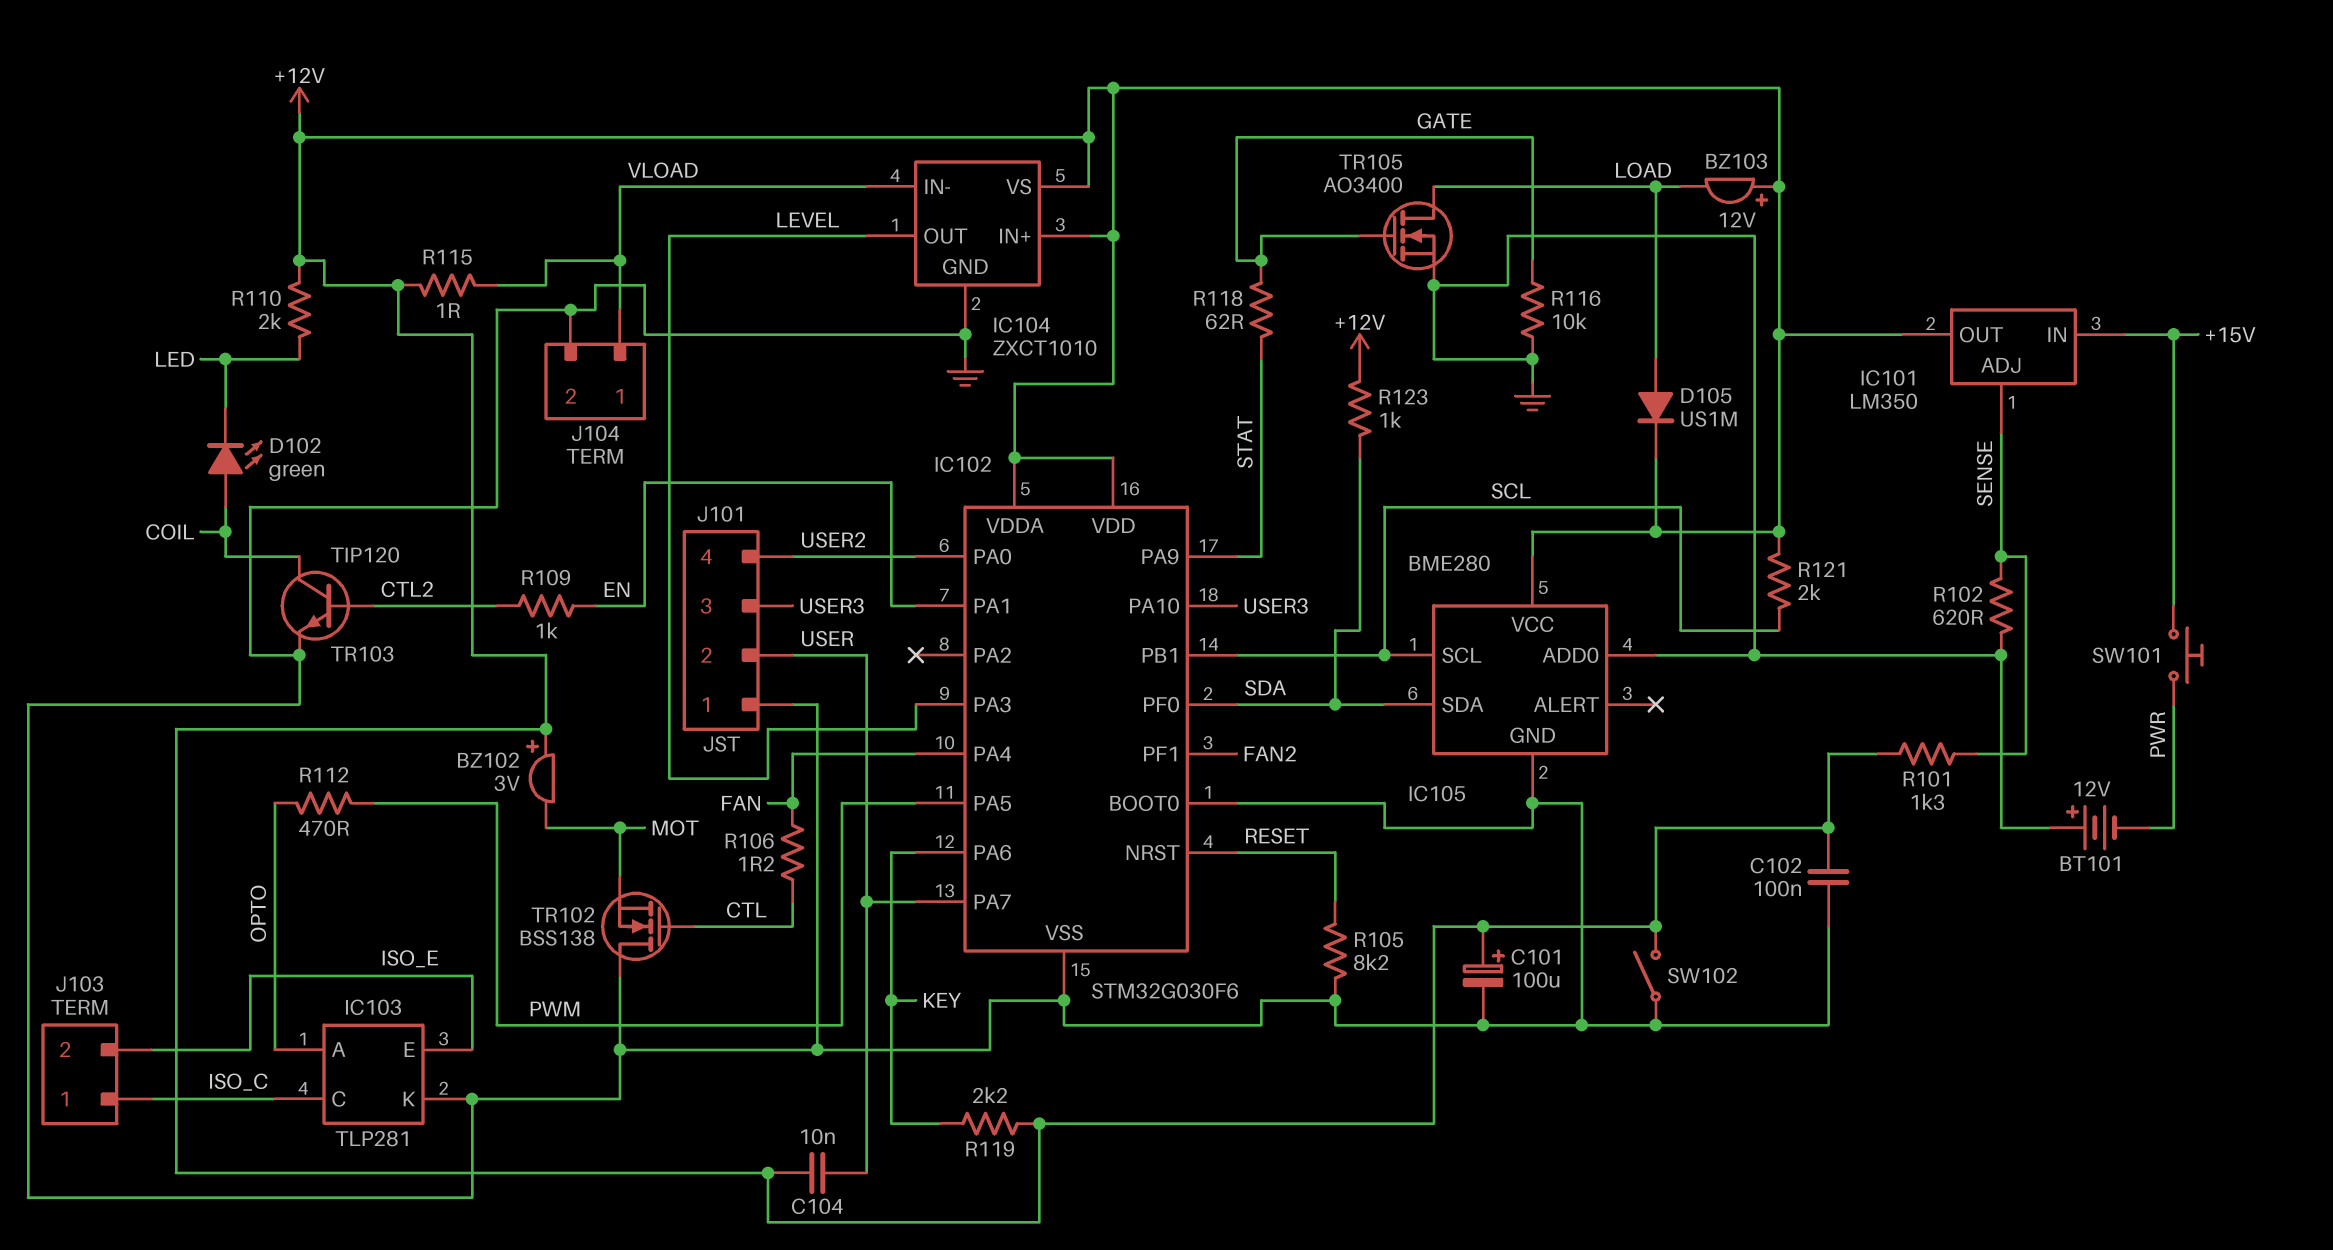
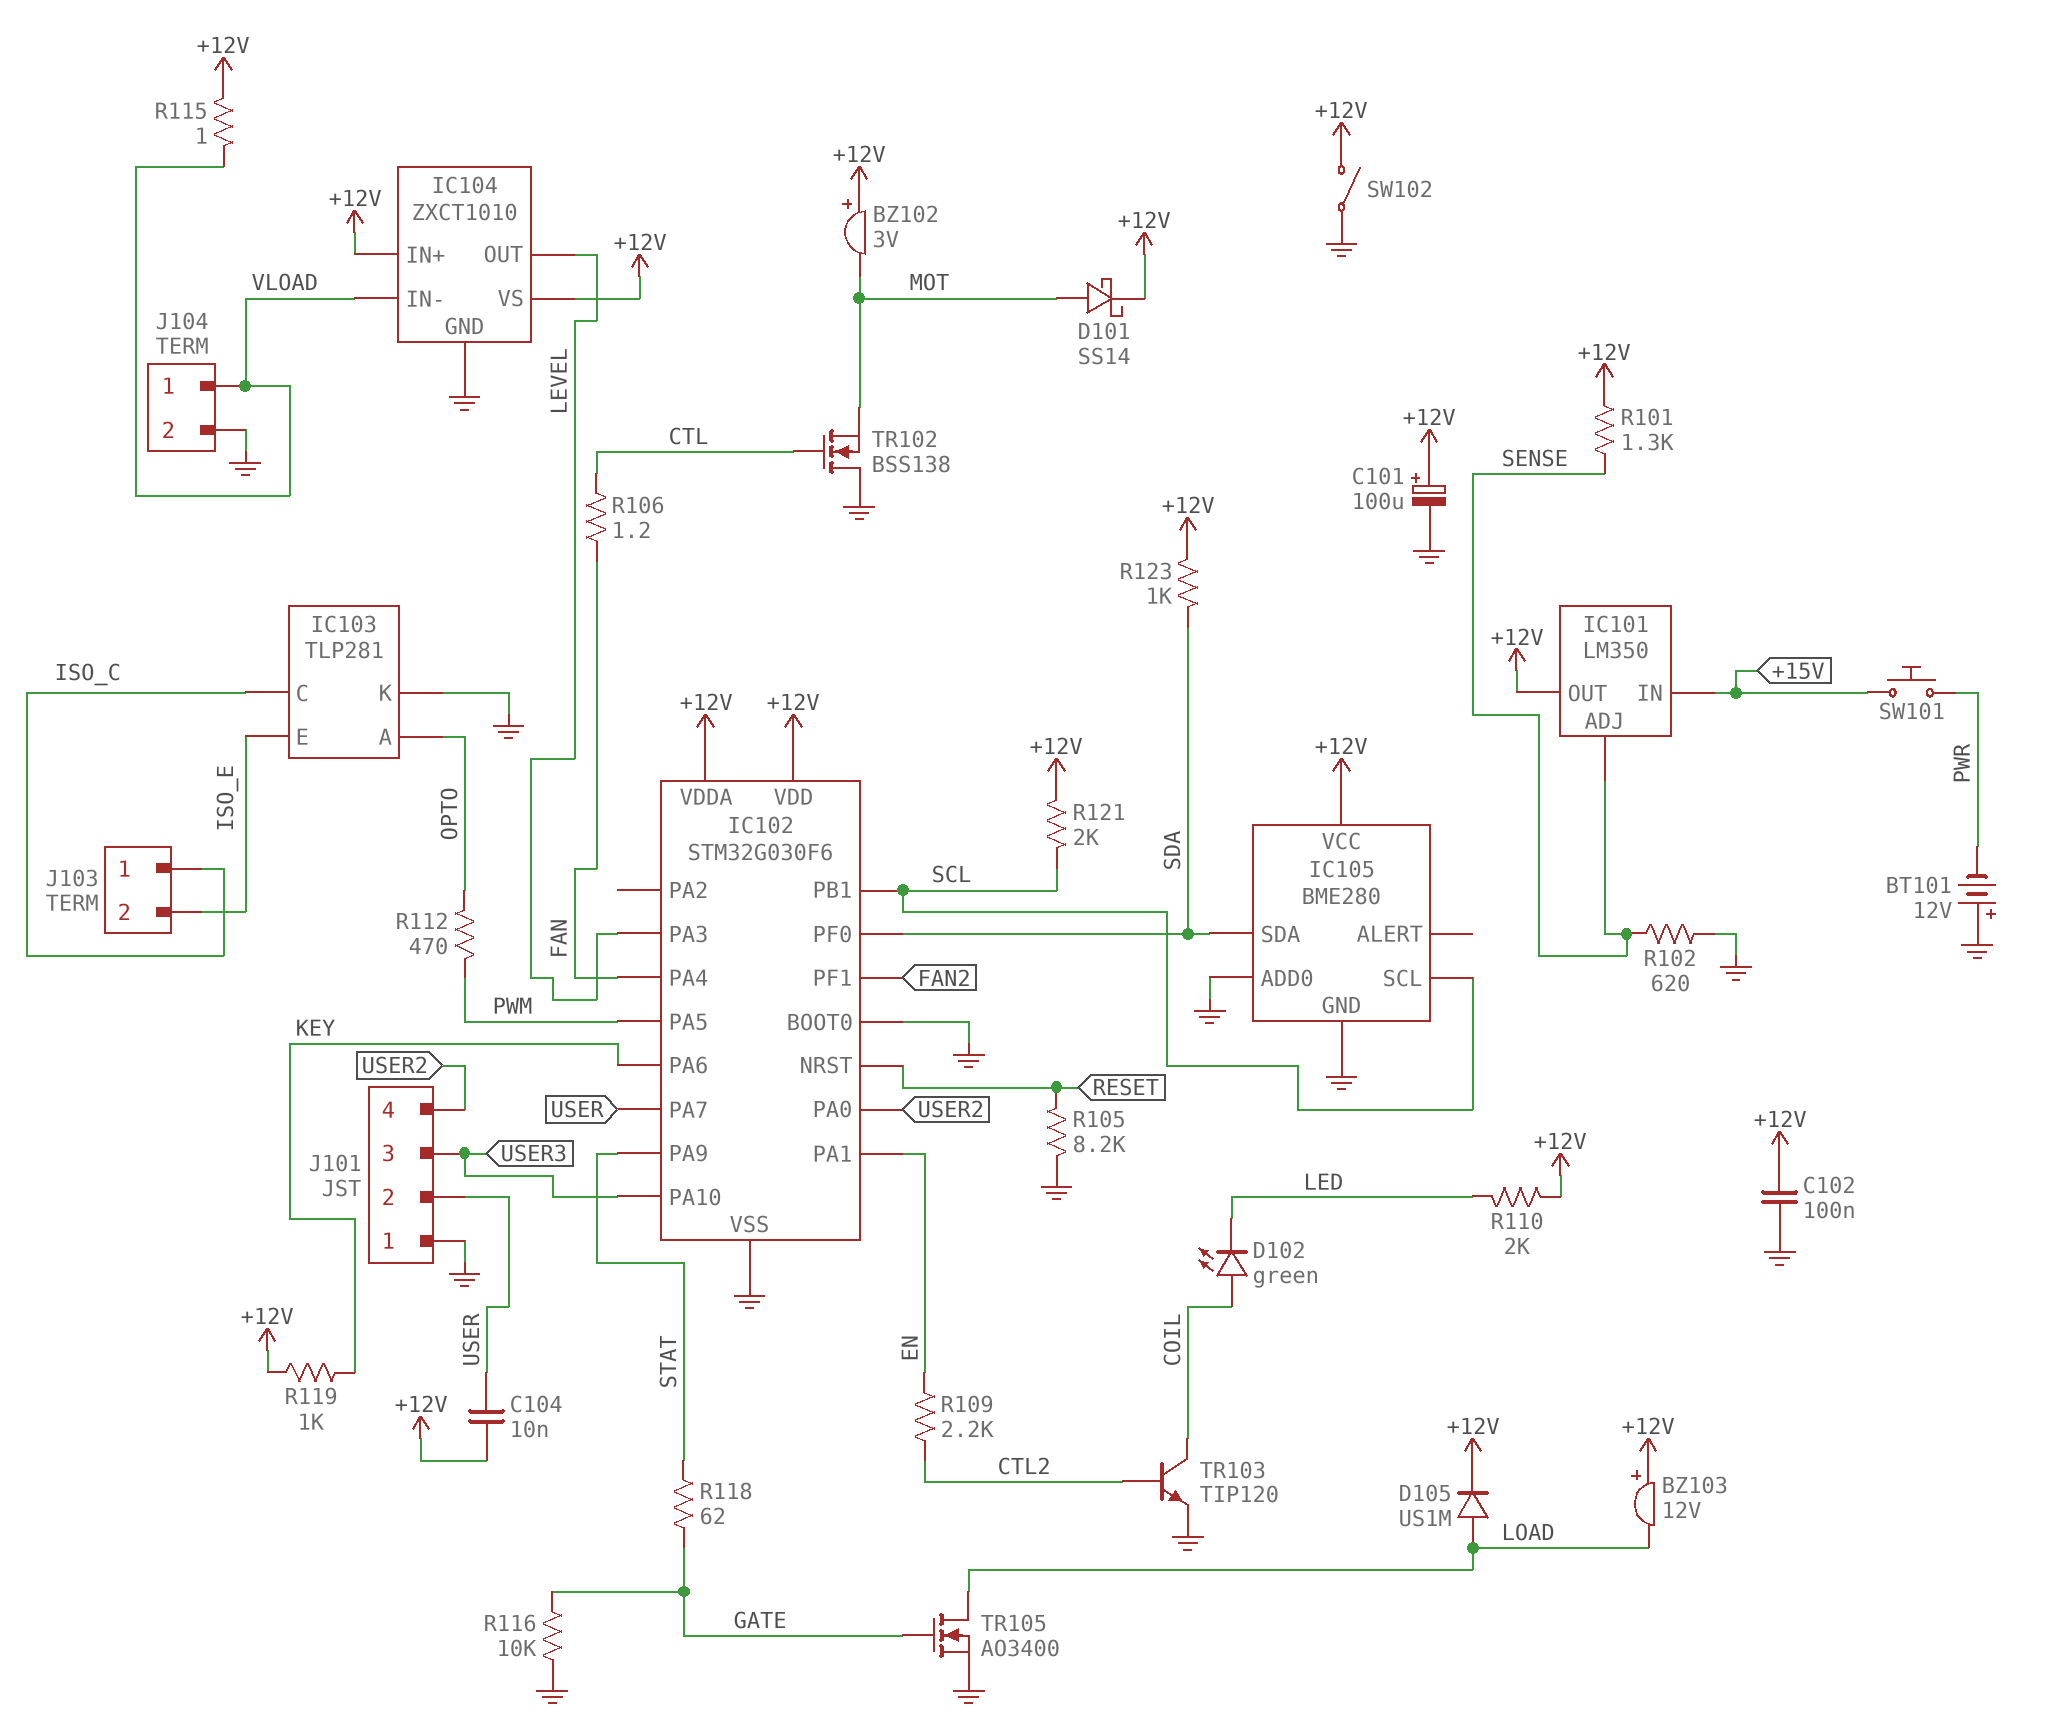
D101: none -> schottky SS14 (A MOT, K +12V)
R109: 1k (CTL2, EN) -> 2.2k (CTL2, EN)
R119: 2.2k (+12V, KEY) -> 1k (+12V, KEY)

